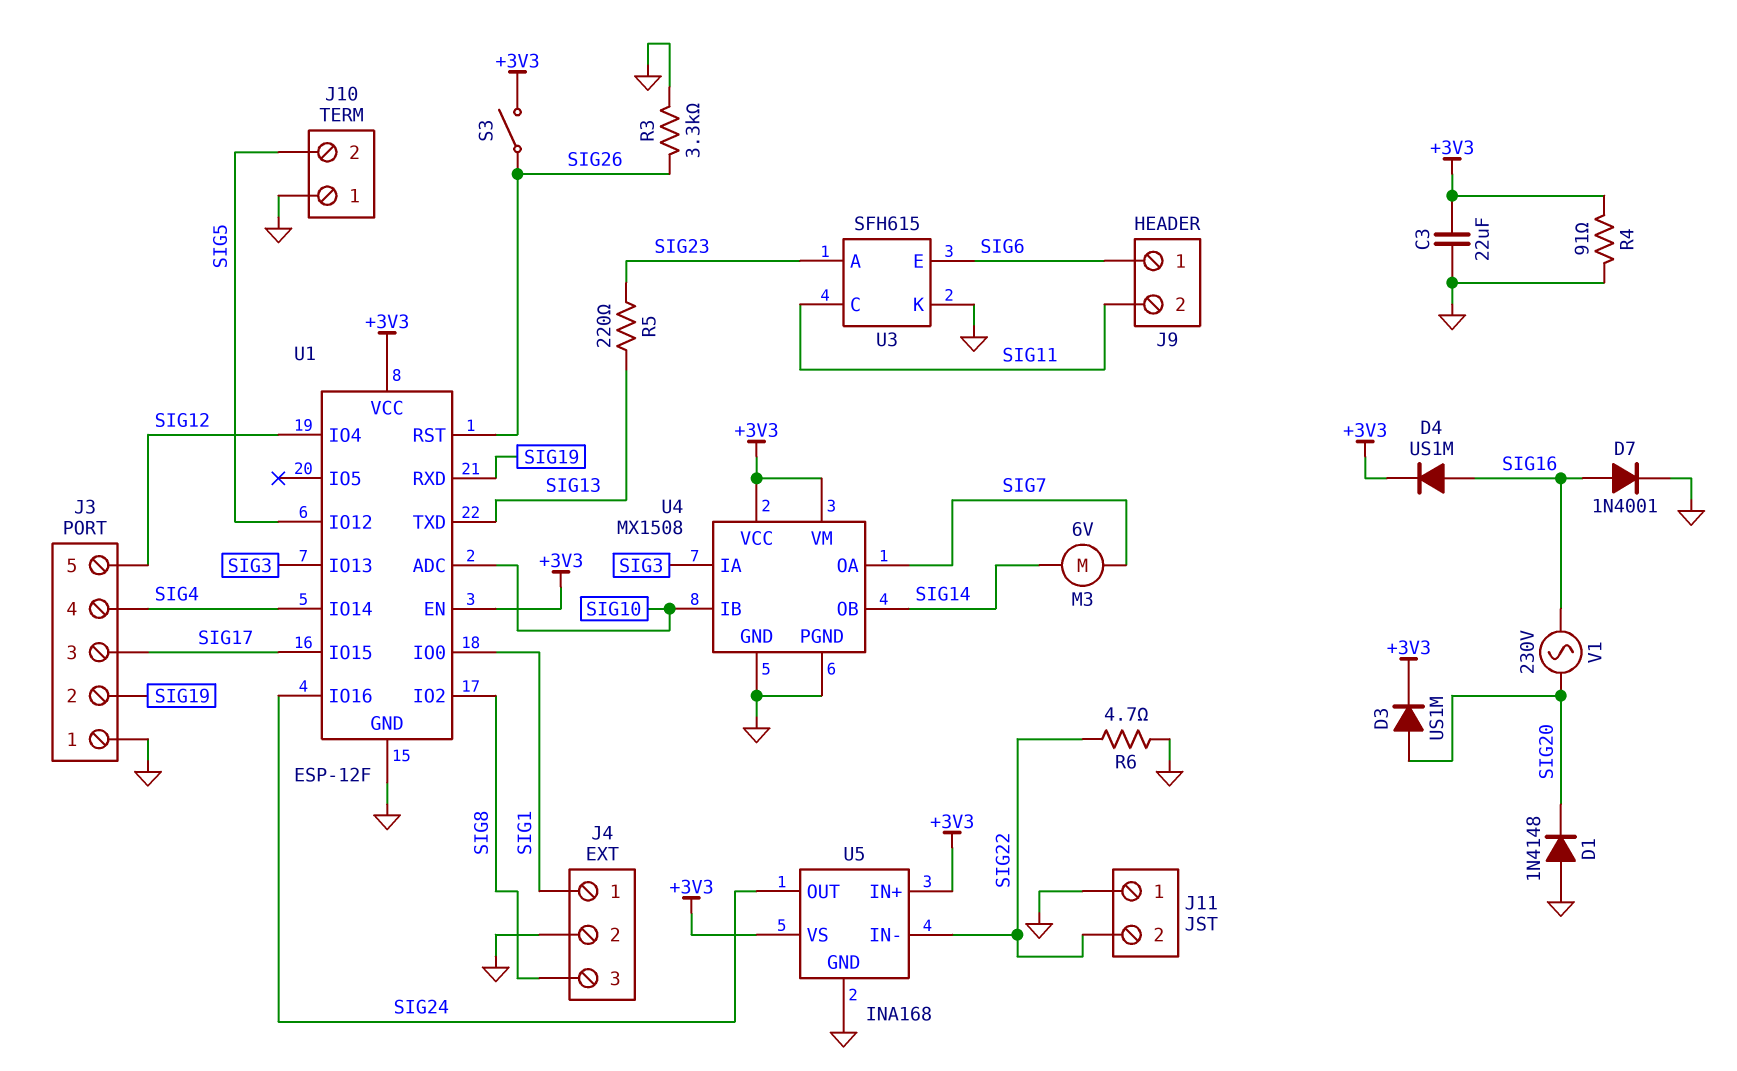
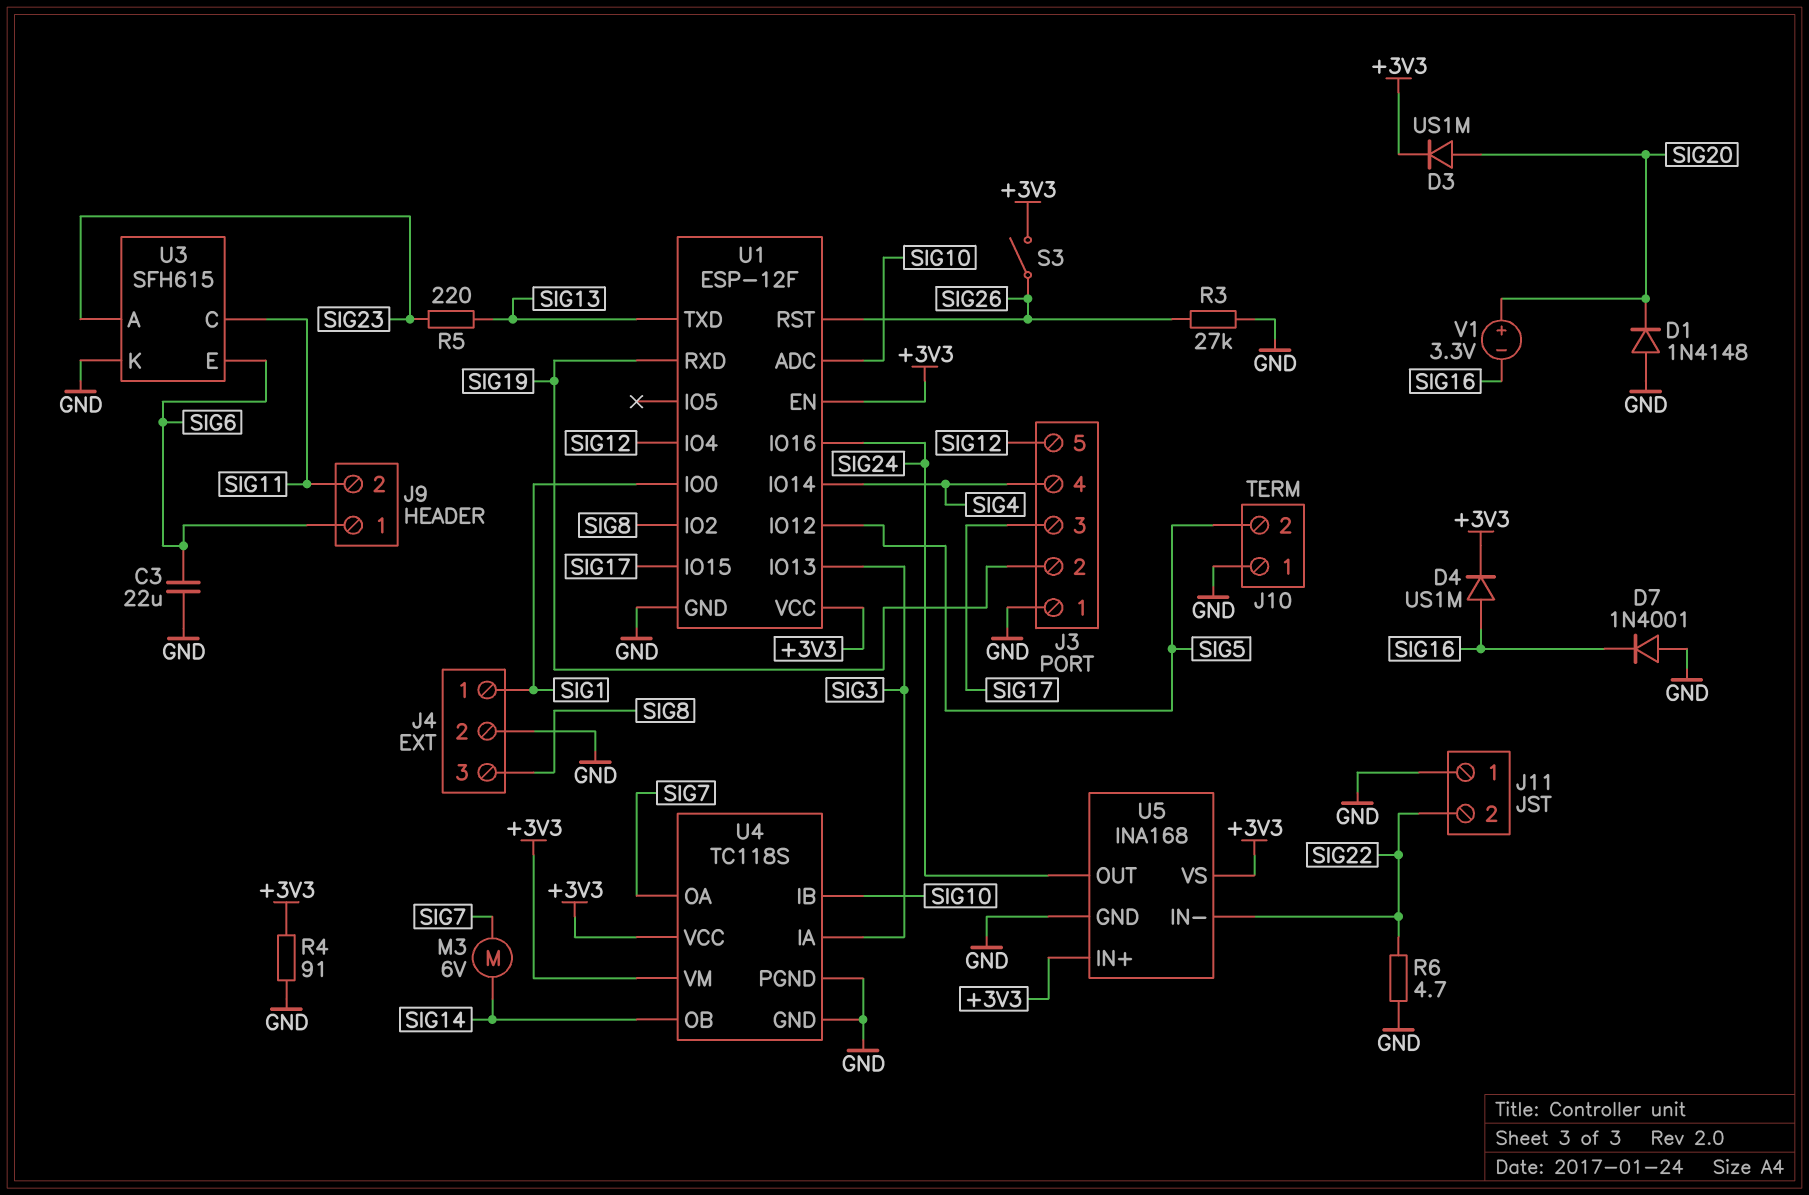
C3: 22uF (+3V3, GND) -> 22uF (GND, SIG6)
D7: diode 1N4001 (A SIG16, K GND) -> diode 1N4001 (A GND, K SIG16)
R3: 3.3k (GND, SIG26) -> 27k (GND, SIG26)
U4: MX1508 -> TC118S
V1: AC 230V (SIG16, SIG20) -> 3.3V (plus SIG20, minus SIG16)

